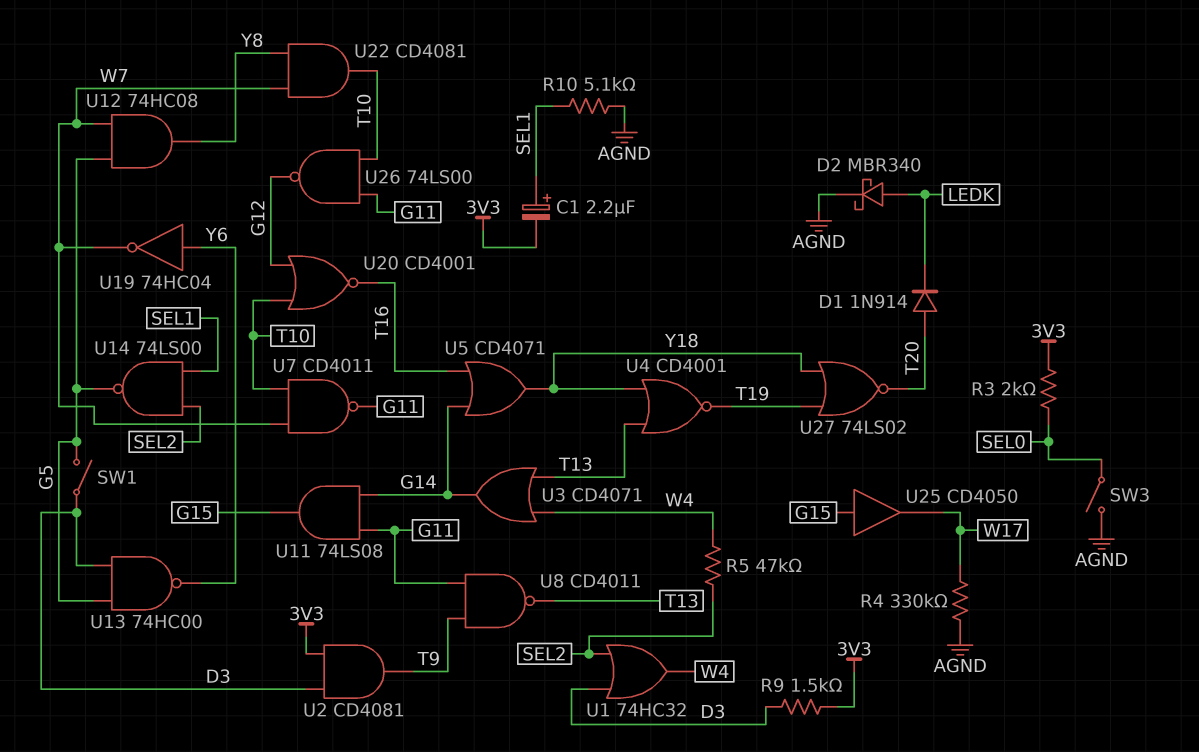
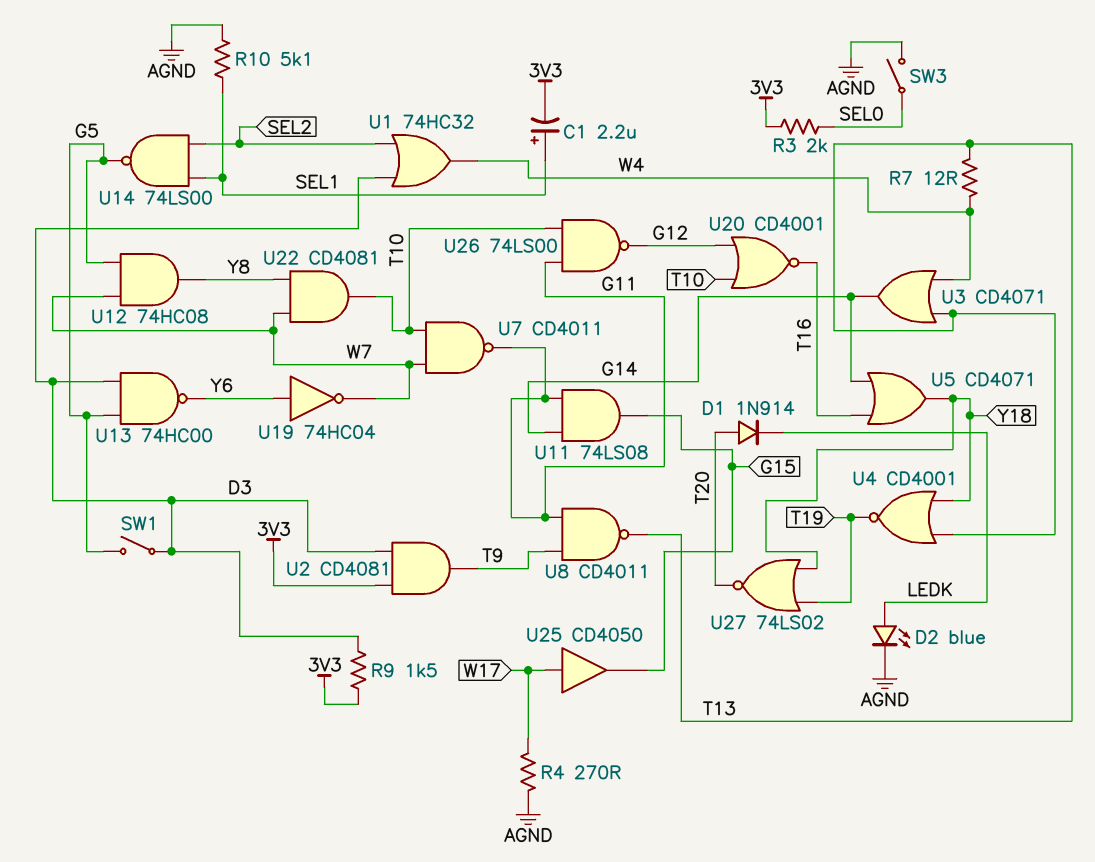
D2: schottky MBR340 (A LEDK, K AGND) -> LED blue (A LEDK, K AGND)
R4: 330k (AGND, W17) -> 270 (AGND, W17)
R5: 47k (SEL2, W4) -> none
R7: none -> 12 (T13, W4)
U25: buffer CD4050 (in G15, out W17) -> buffer CD4050 (in W17, out G15)

